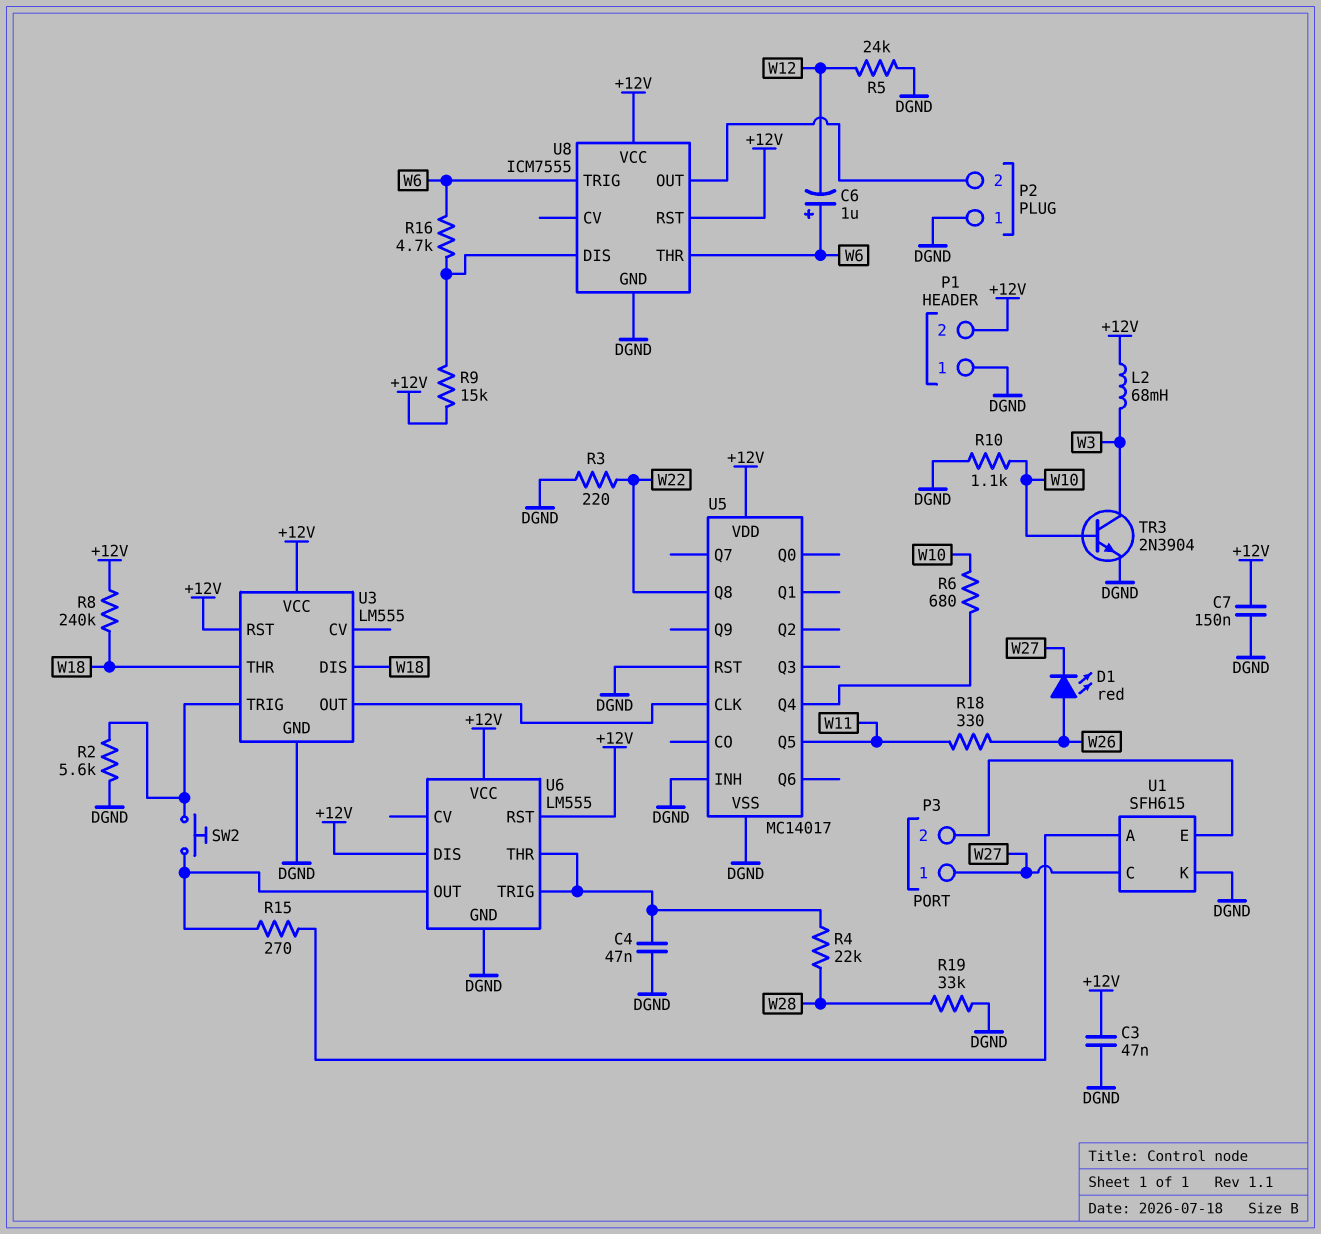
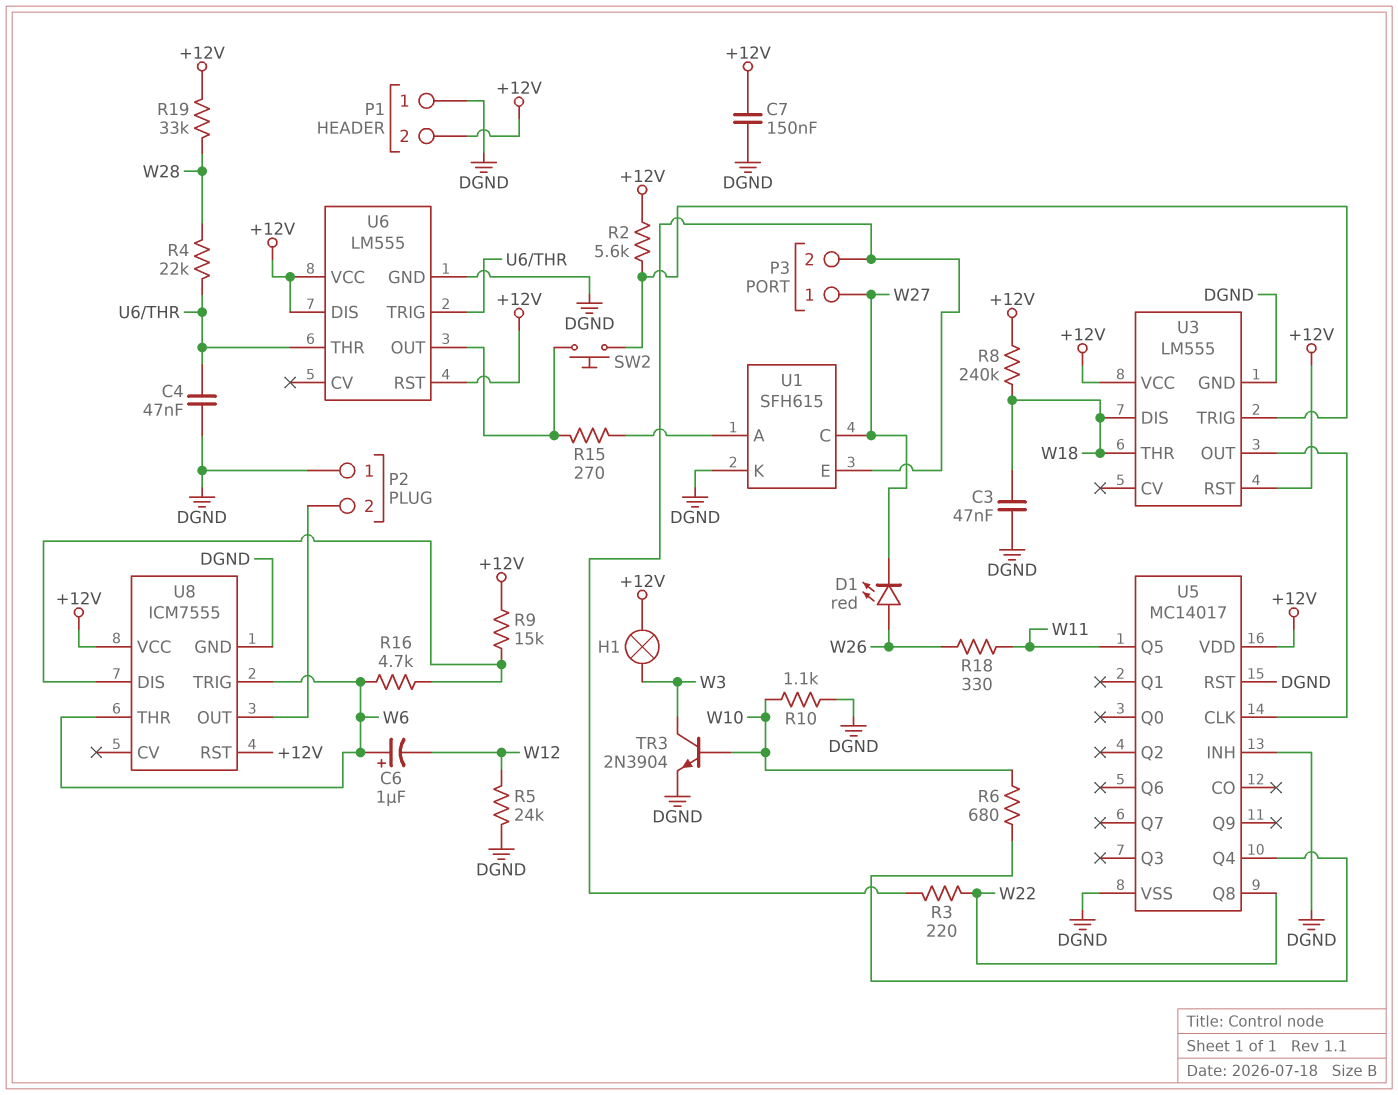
C3: 47nF (+12V, DGND) -> 47nF (DGND, W18)
H1: none -> lamp (+12V, W3)
L2: 68mH (+12V, W3) -> none
R2: 5.6k (DGND, U3/TRIG) -> 5.6k (+12V, U3/TRIG)
R3: 220 (DGND, W22) -> 220 (P3/2, W22)
R19: 33k (DGND, W28) -> 33k (+12V, W28)

